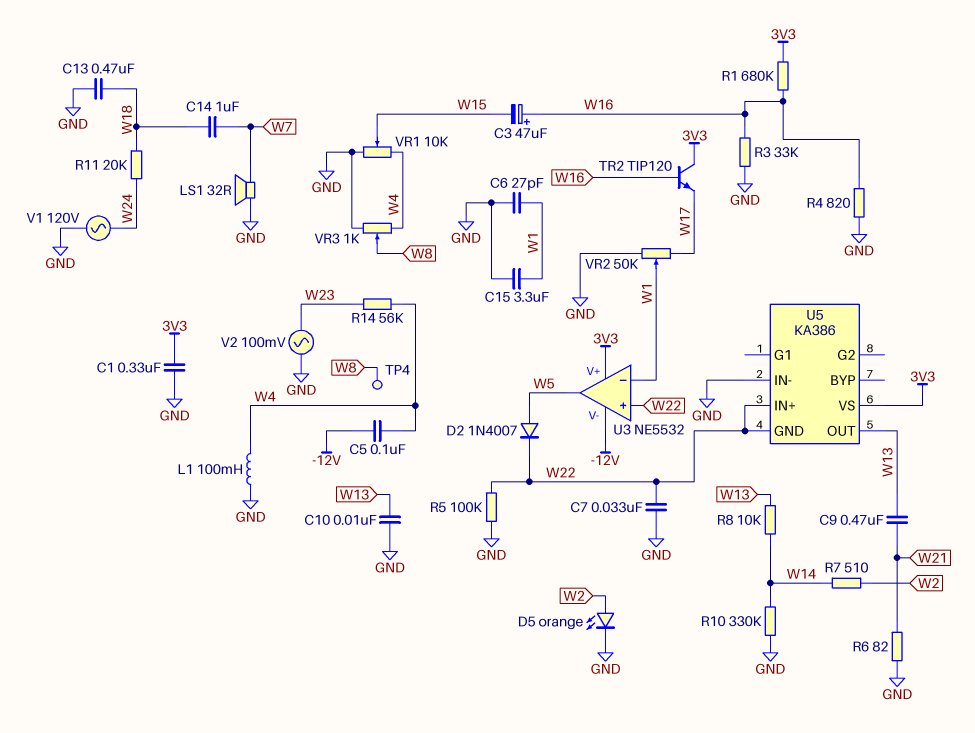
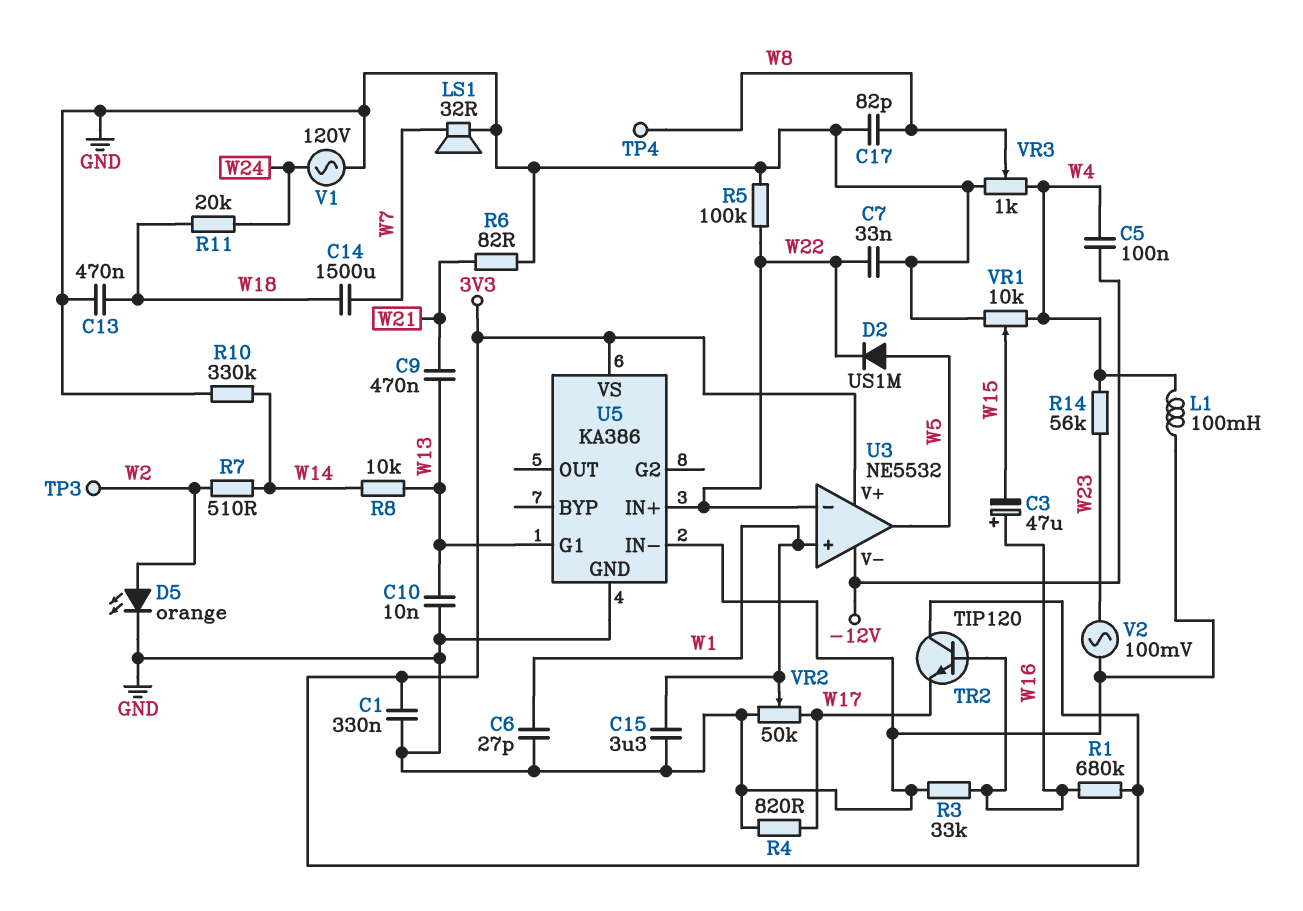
C14: 1uF (W7, W18) -> 1500uF (W7, W18)
C17: none -> 82pF (GND, W8)
D2: diode 1N4007 (A W5, K W22) -> diode US1M (A W5, K W22)
R4: 820 (GND, W16) -> 820 (GND, W17)
TP3: none -> test point (W2)
U3 pin in+: W22 -> W1
U3 pin in-: W1 -> W22
U5 pin G1: none -> W13
U5 pin GND: W22 -> GND
U5 pin OUT: W13 -> none

